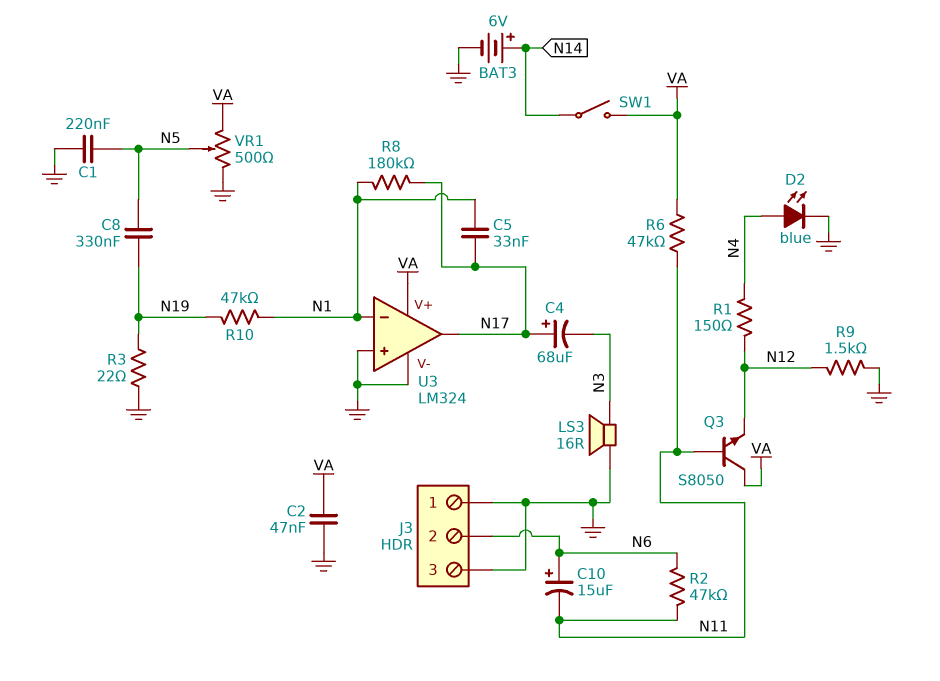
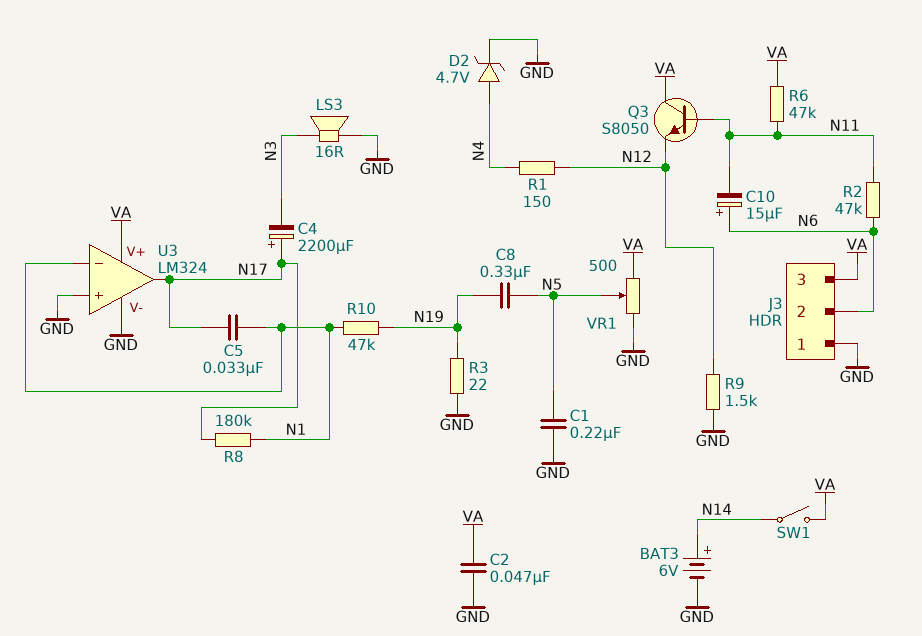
C4: 68uF (plus N17, minus N3) -> 2200uF (plus N17, minus N3)
D2: LED blue (A N4, K GND) -> zener 4.7V (A N4, K GND)
J3 pin 3: GND -> VA

